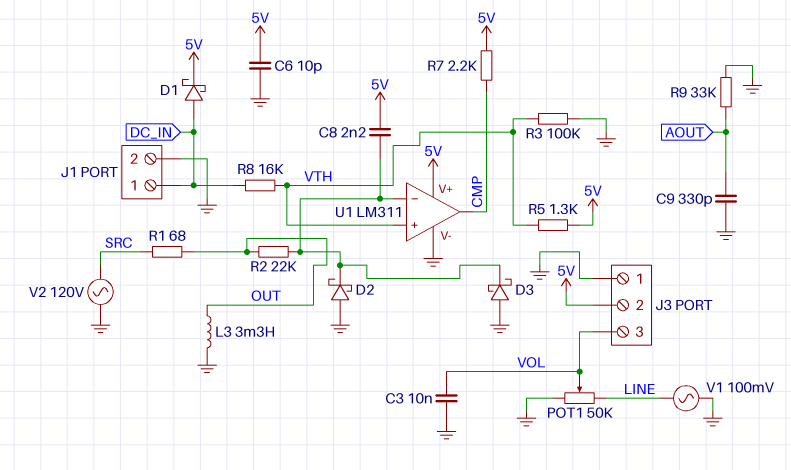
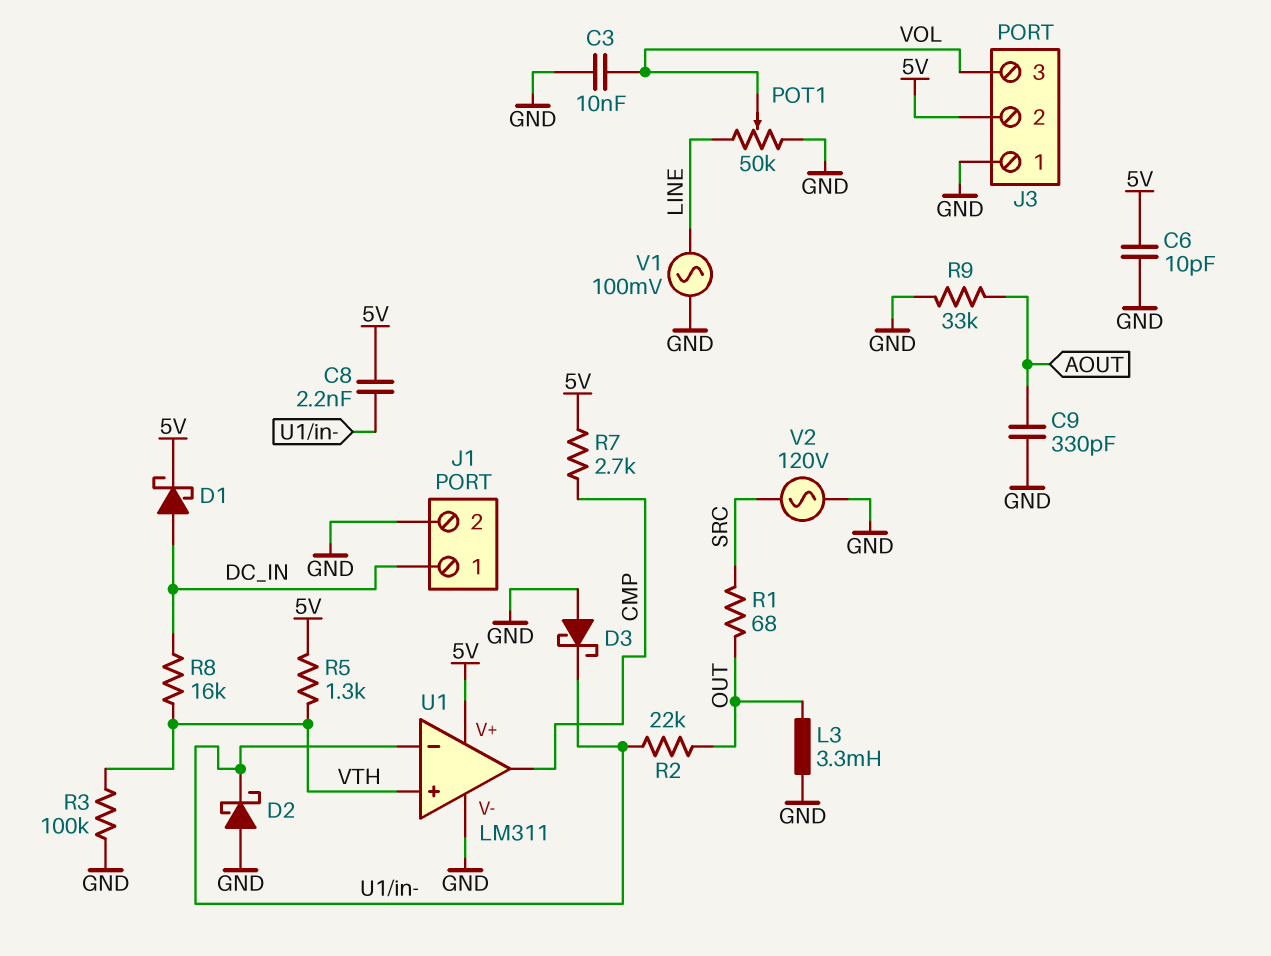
R7: 2.2k (5V, CMP) -> 2.7k (5V, CMP)

